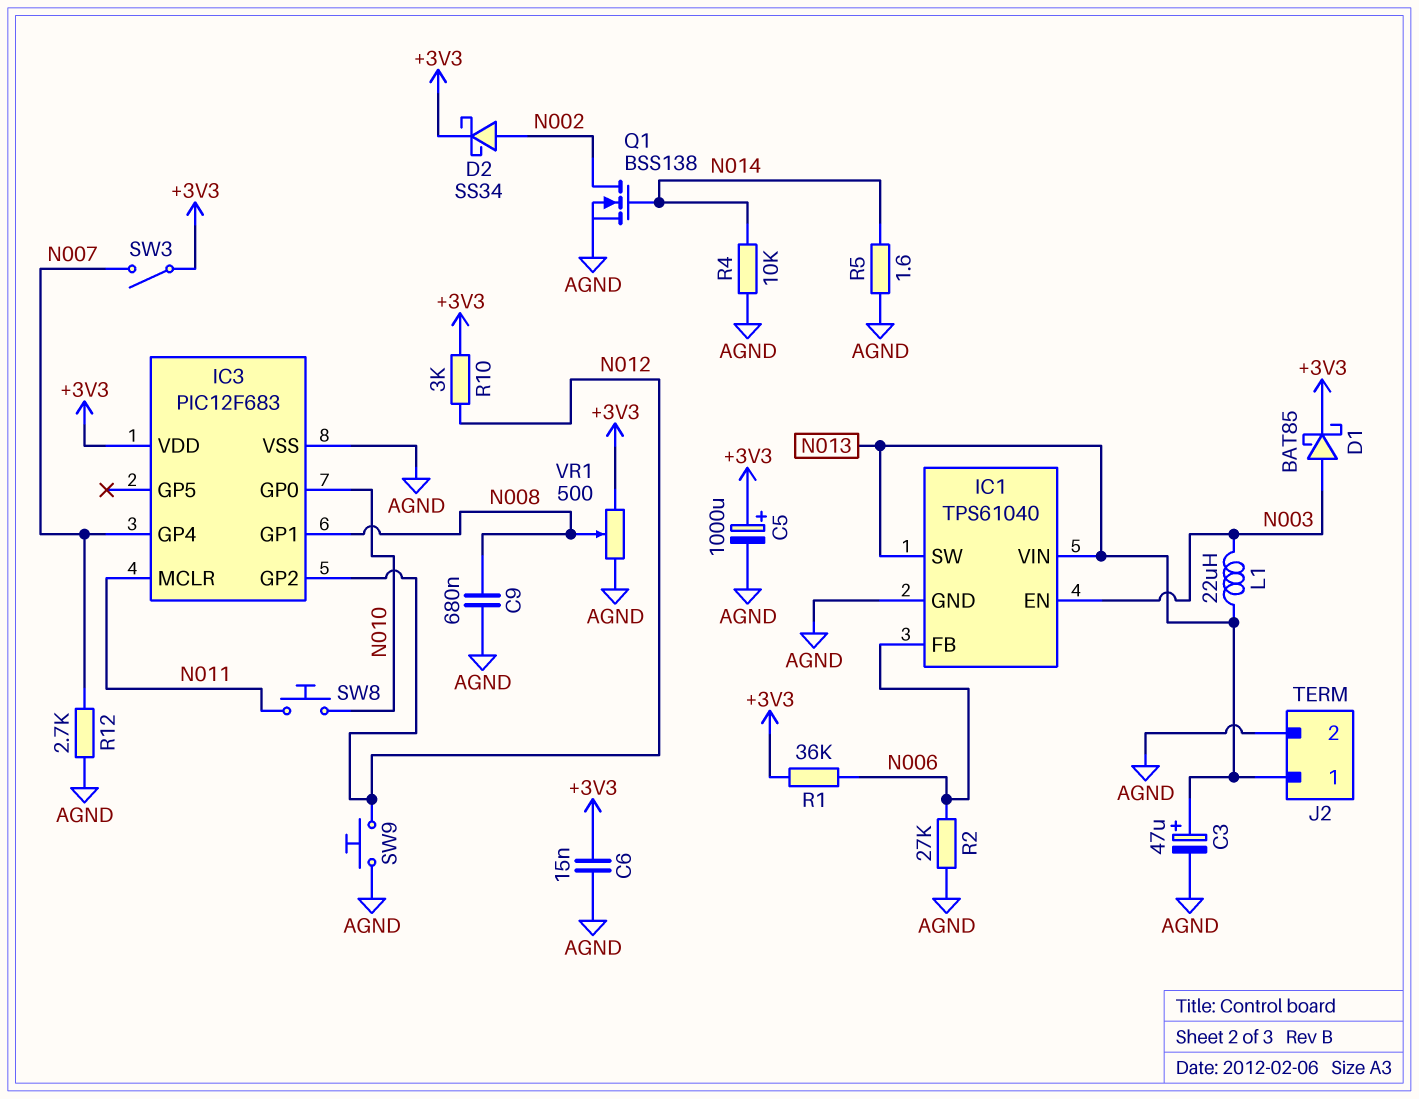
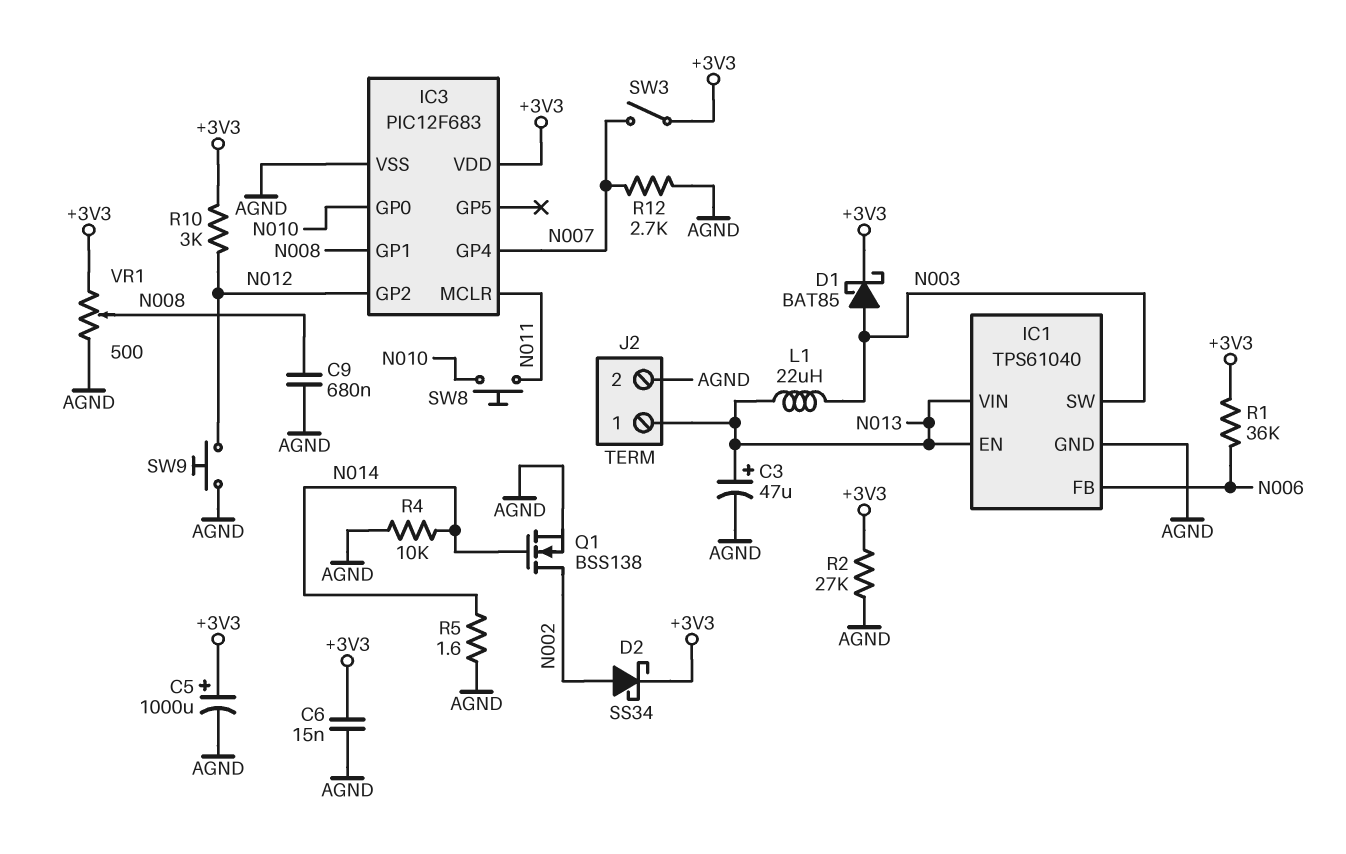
IC1 pin EN: N003 -> N013
IC1 pin SW: N013 -> N003
R2: 27k (AGND, N006) -> 27k (+3V3, AGND)

